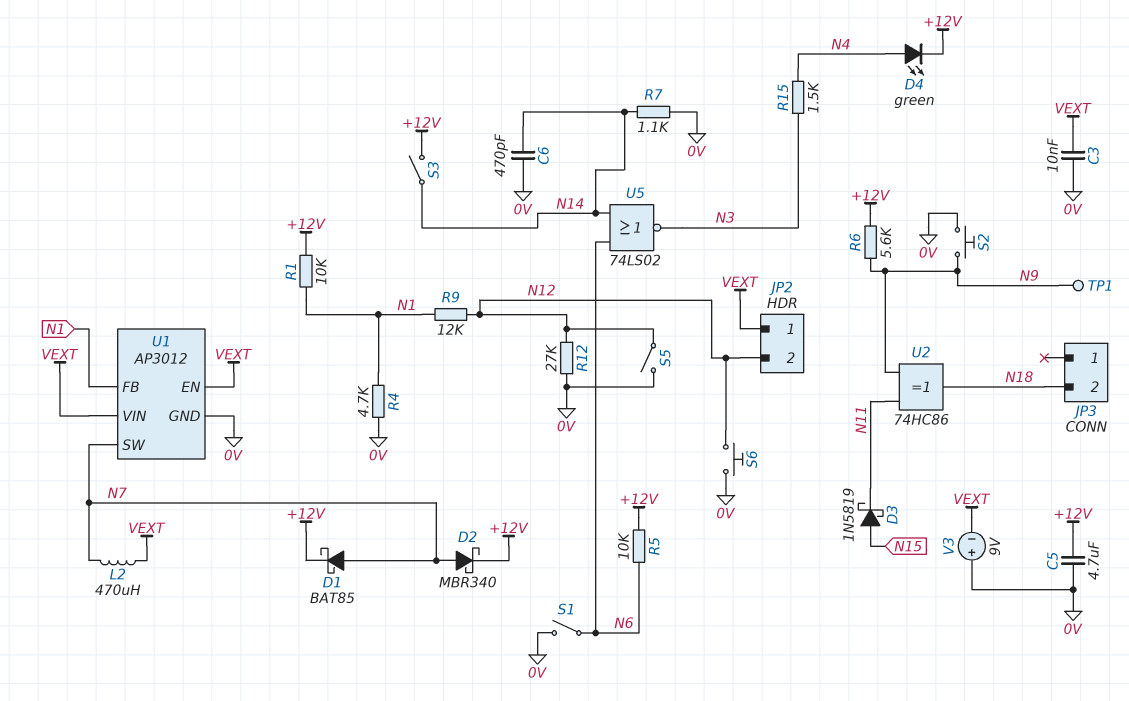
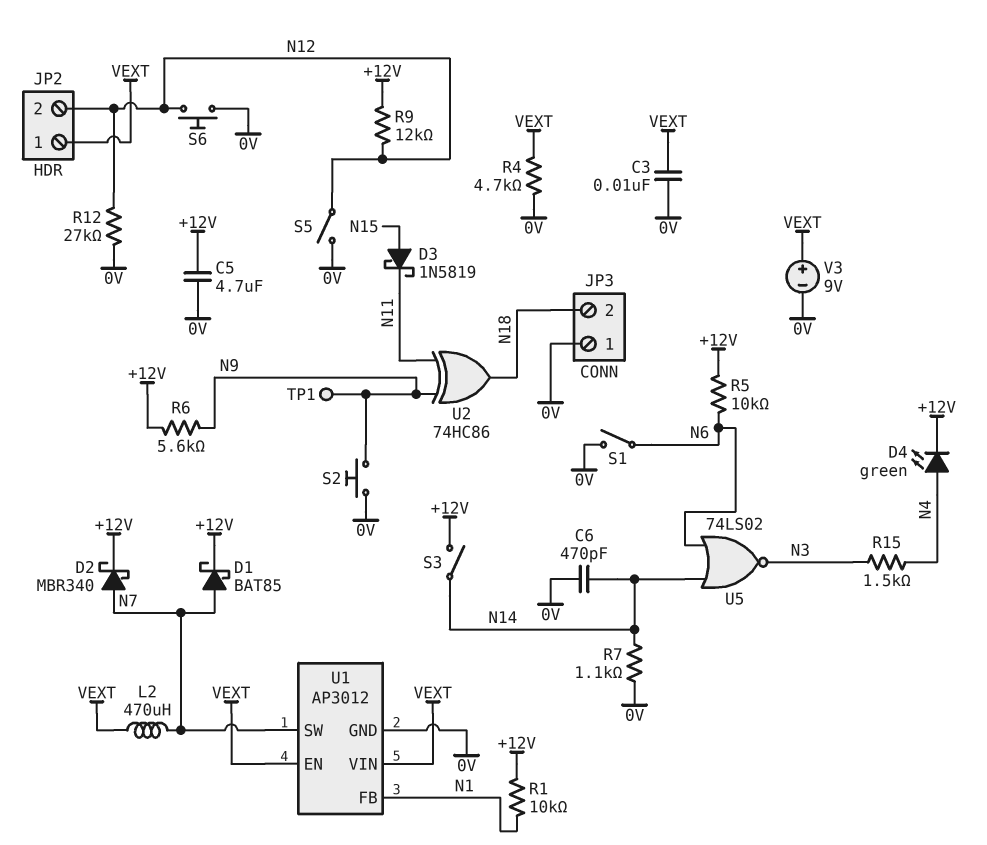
JP3 pin 1: none -> 0V
R4: 4.7k (0V, N1) -> 4.7k (0V, VEXT)
R9: 12k (N1, N12) -> 12k (+12V, N12)
V3: 9V (plus 0V, minus VEXT) -> 9V (plus VEXT, minus 0V)

